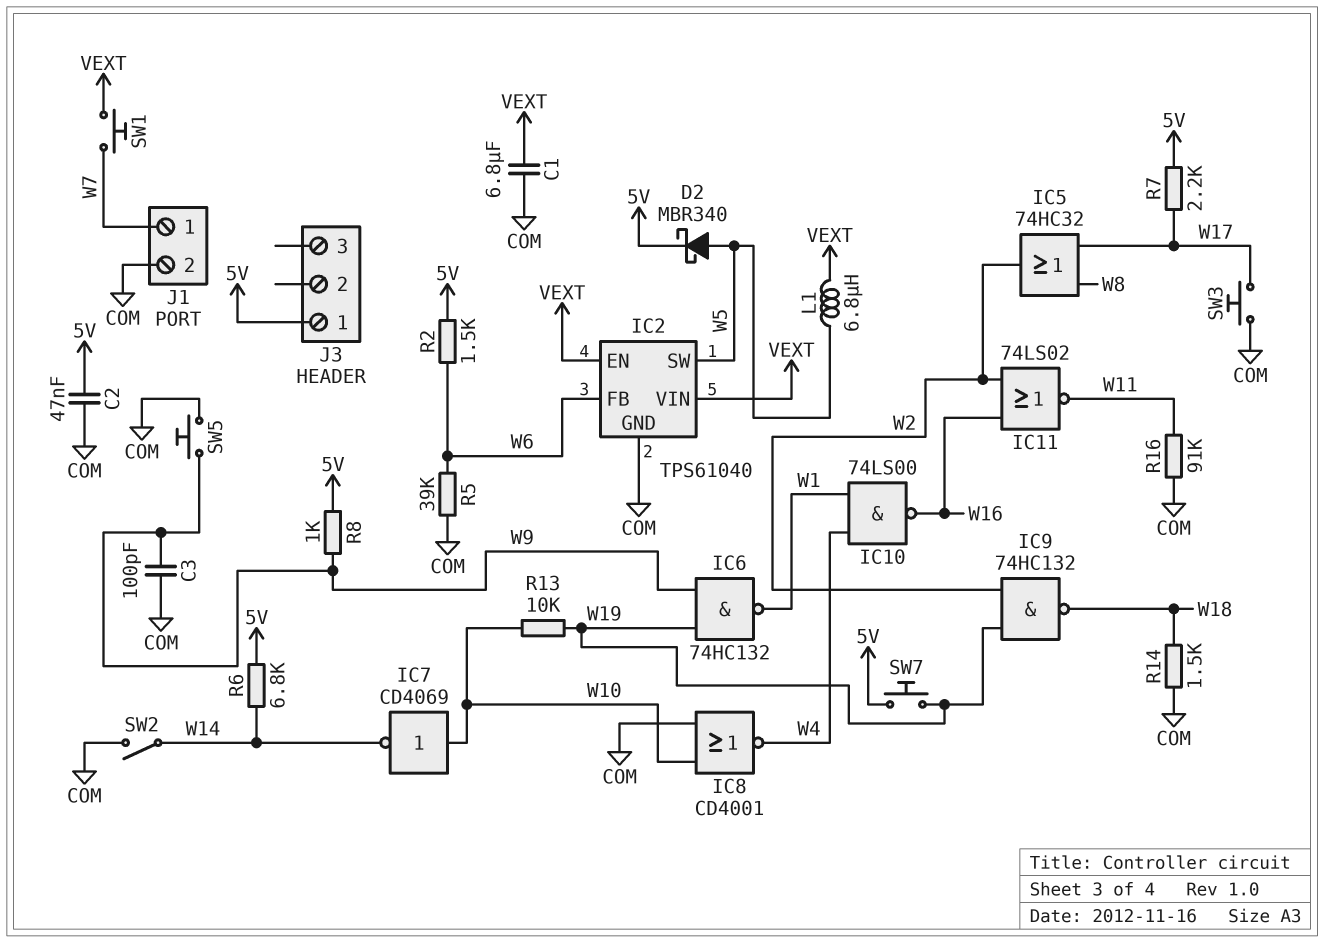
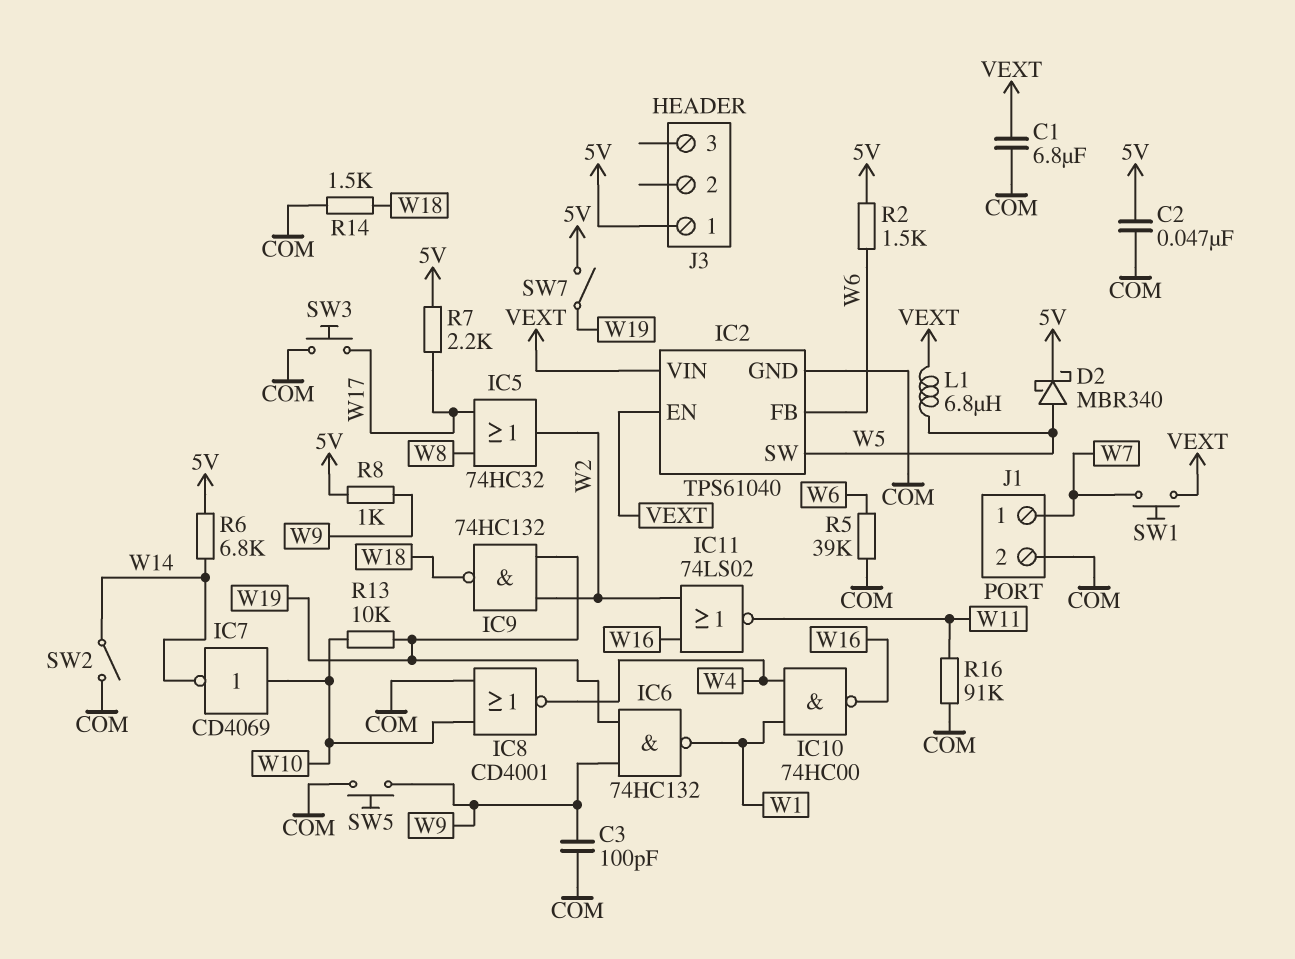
IC10: NAND 74LS00 (in W1, in W4, out W16) -> NAND 74HC00 (in W1, in W4, out W16)
SW7: button (5V, W19) -> switch (5V, W19)

